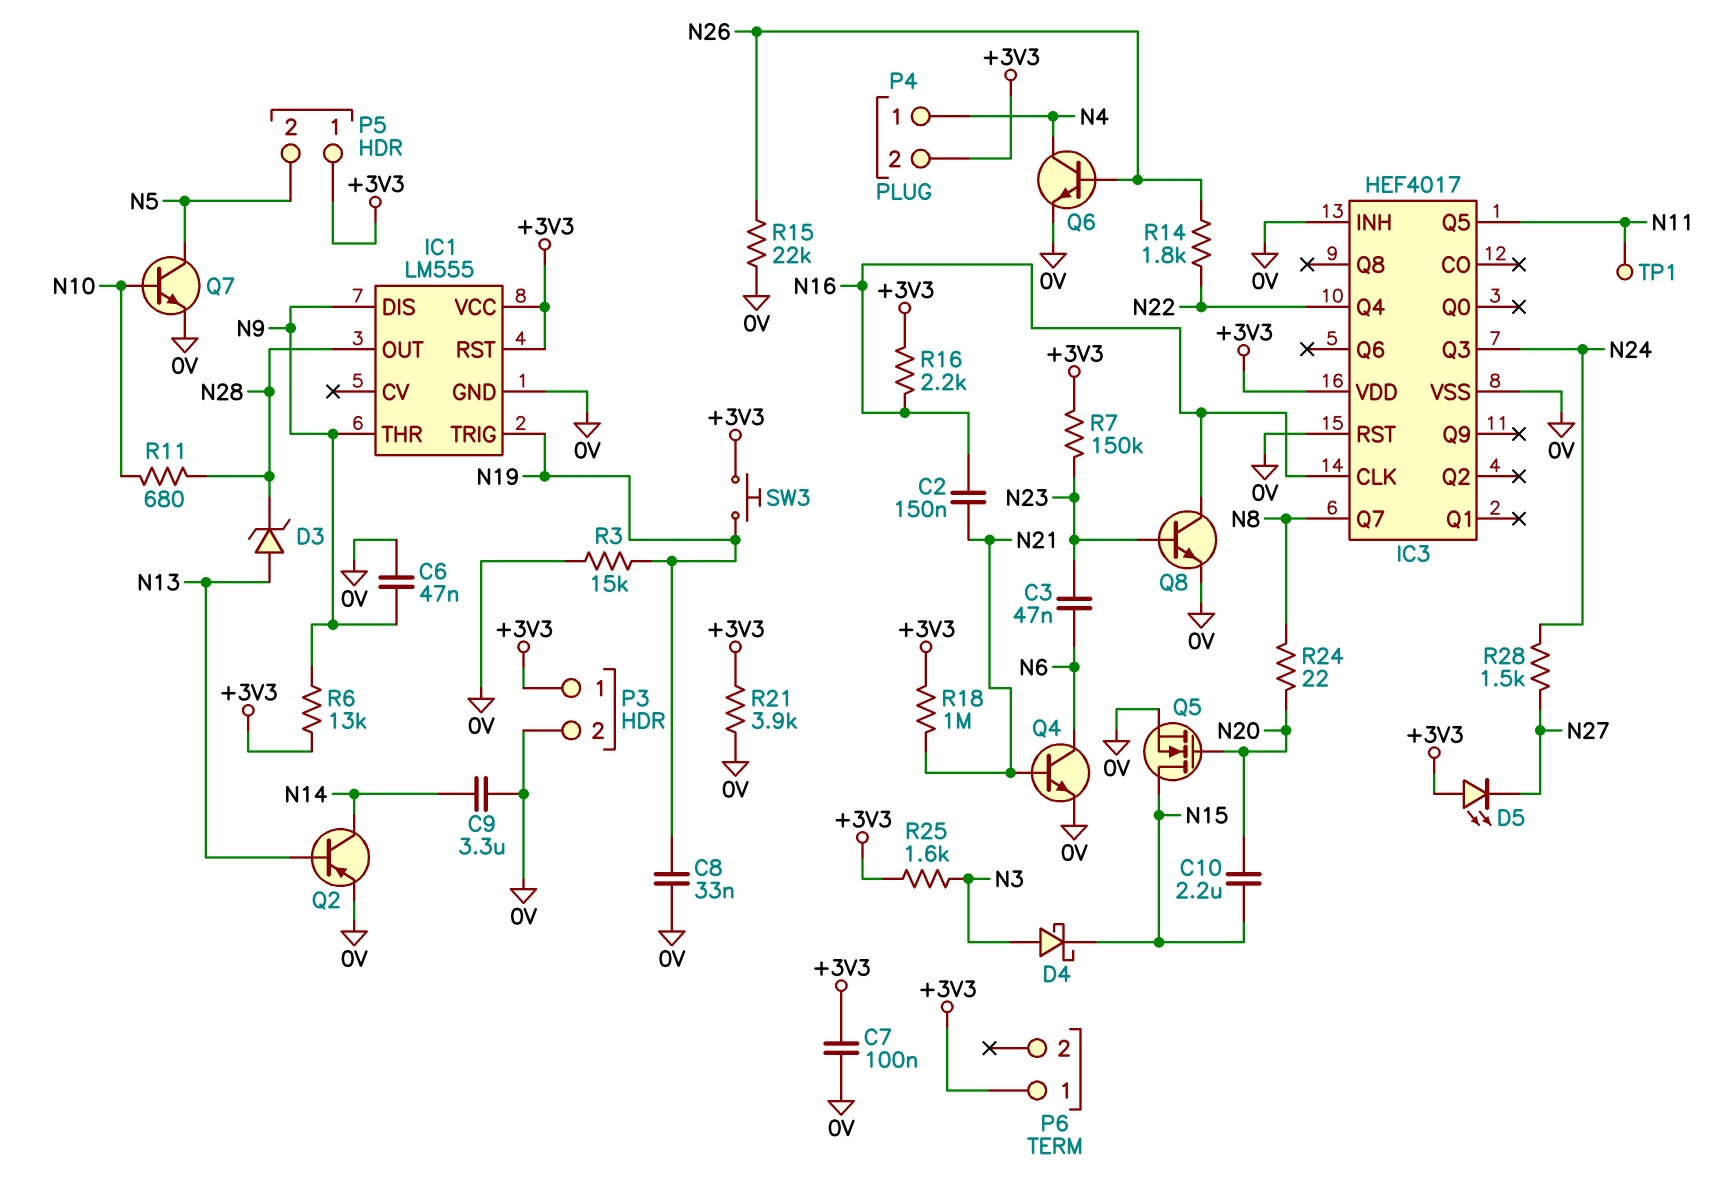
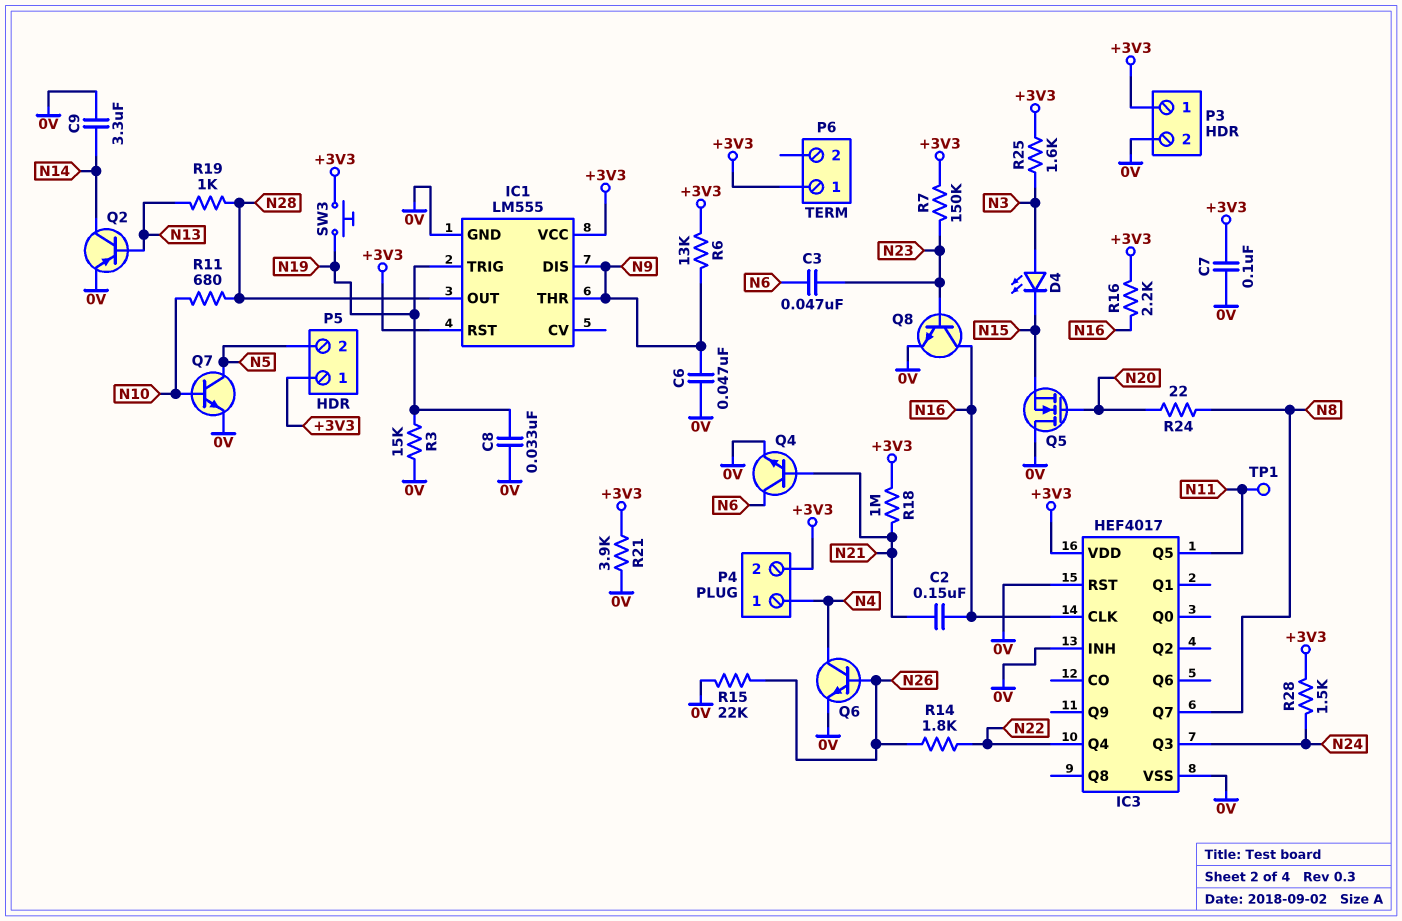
C10: 2.2uF (N15, N20) -> none
D3: zener (A N13, K N28) -> none
D4: schottky (A N3, K N15) -> LED (A N3, K N15)
D5: LED (A +3V3, K N27) -> none
Q5: NMOS (G N20, D N15, S 0V) -> NMOS (G N20, D 0V, S N15)
R19: none -> 1k (N13, N28)
R28: 1.5k (N24, N27) -> 1.5k (+3V3, N24)

